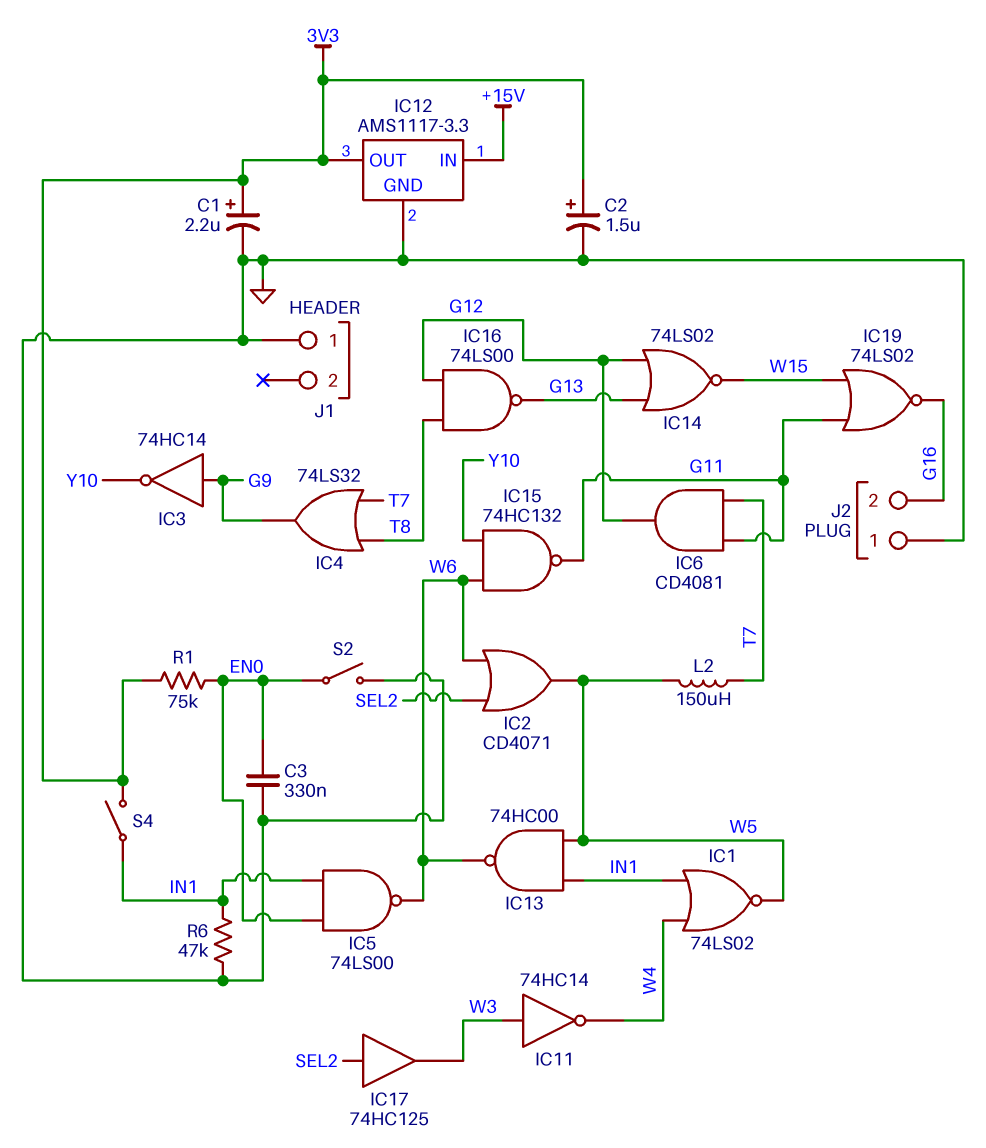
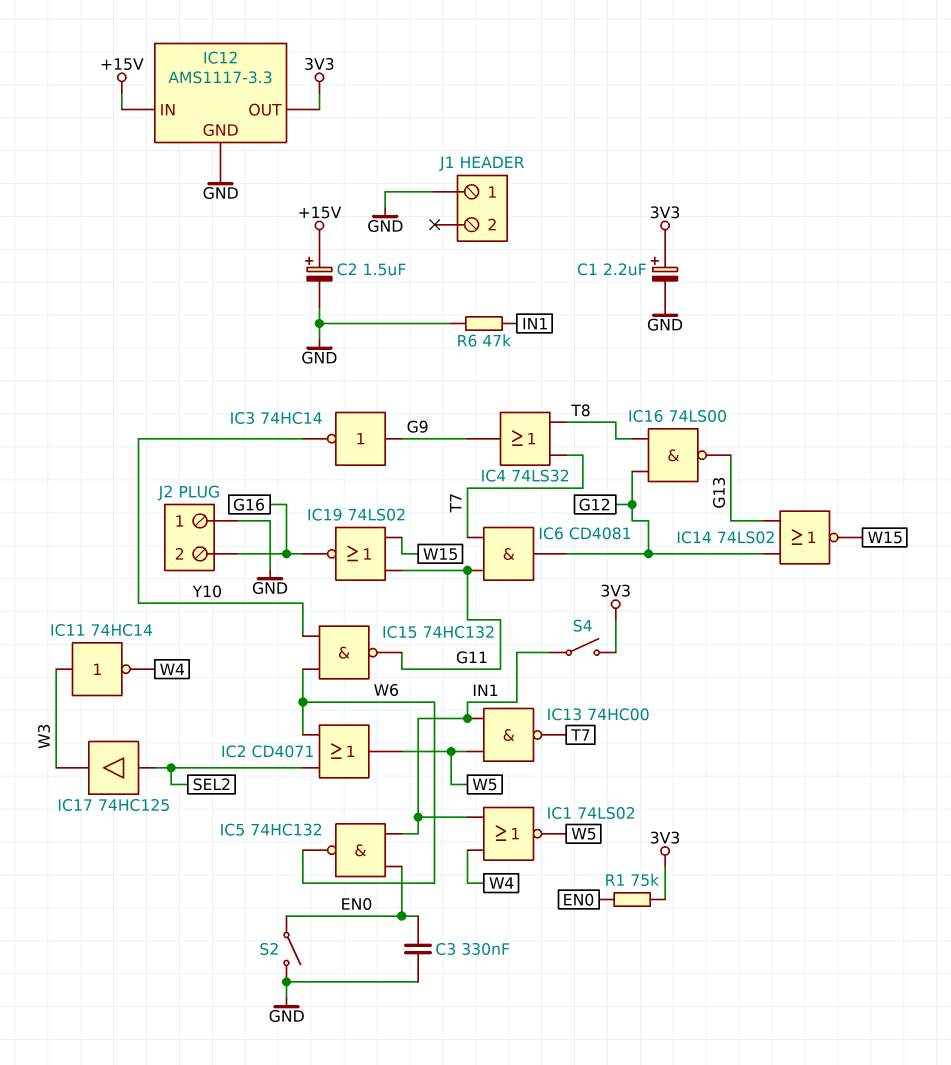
C2: 1.5uF (plus 3V3, minus GND) -> 1.5uF (plus +15V, minus GND)
IC5: NAND 74LS00 (in EN0, in IN1, out W6) -> NAND 74HC132 (in EN0, in IN1, out W6)
IC13: NAND 74HC00 (in IN1, in W5, out W6) -> NAND 74HC00 (in IN1, in W5, out T7)
L2: 150uH (T7, W5) -> none

